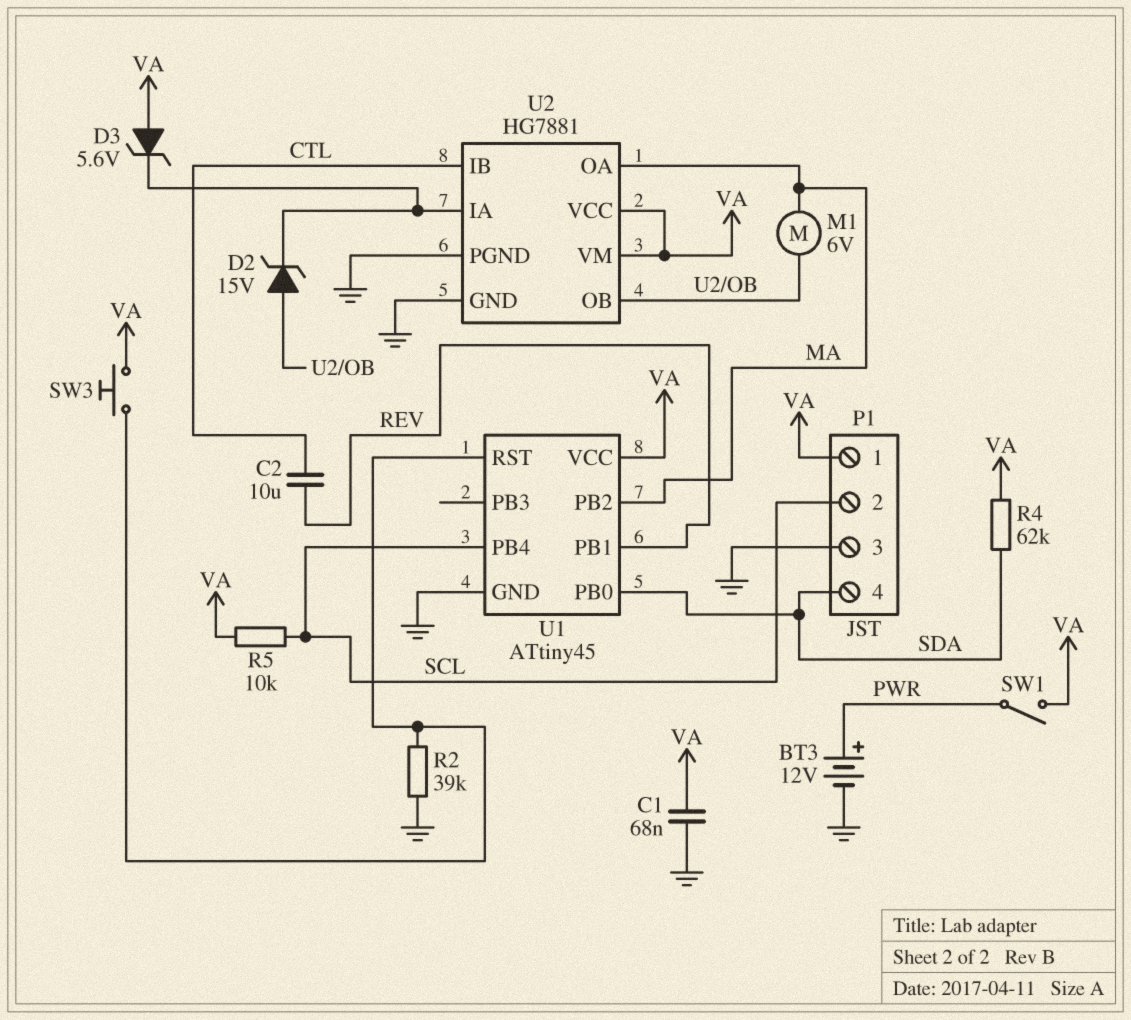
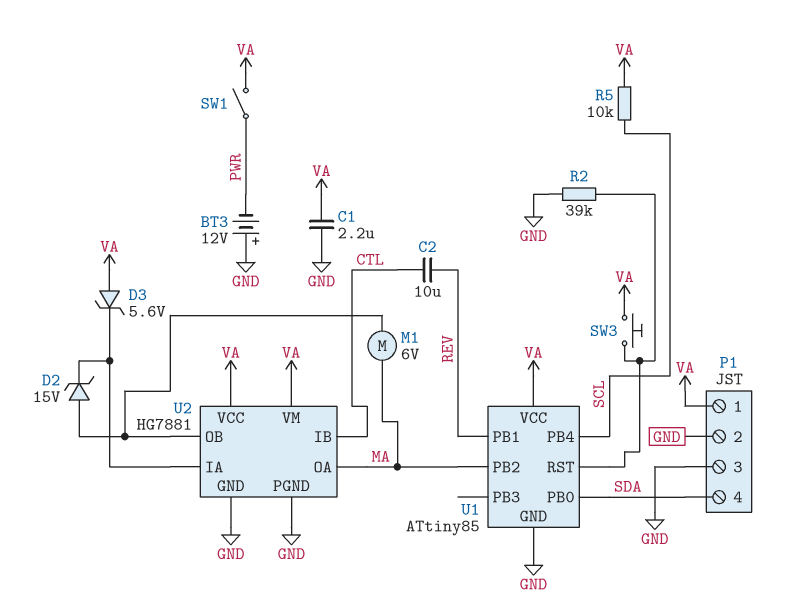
BT3: 12V (plus PWR, minus GND) -> 12V (plus GND, minus PWR)
C1: 68nF (GND, VA) -> 2.2uF (GND, VA)
P1 pin 2: SCL -> GND
R4: 62k (SDA, VA) -> none
U1: ATtiny45 -> ATtiny85

